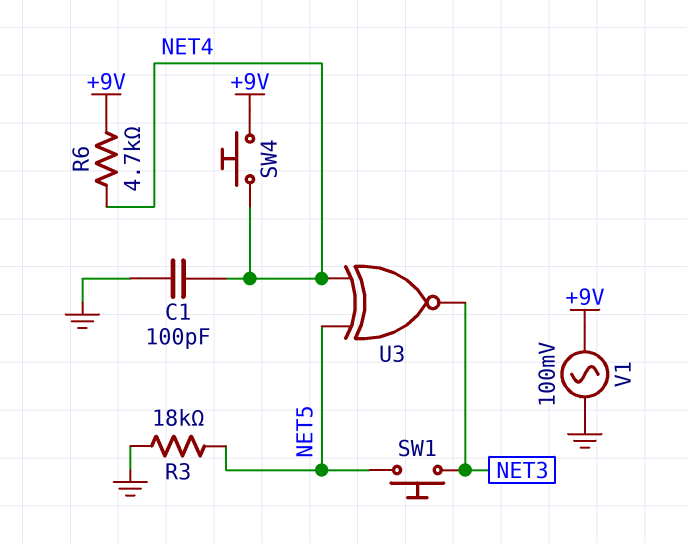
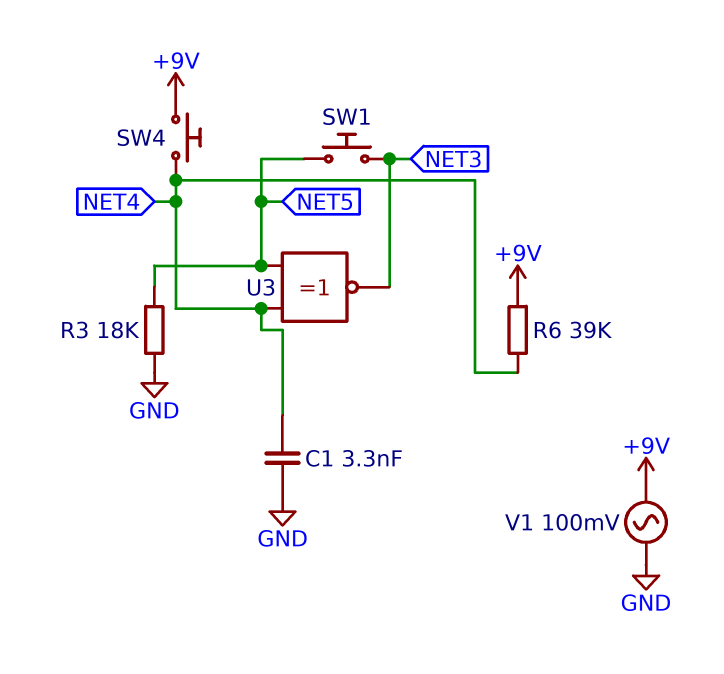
C1: 100pF (GND, NET4) -> 3.3nF (GND, NET4)
R6: 4.7k (+9V, NET4) -> 39k (+9V, NET4)

